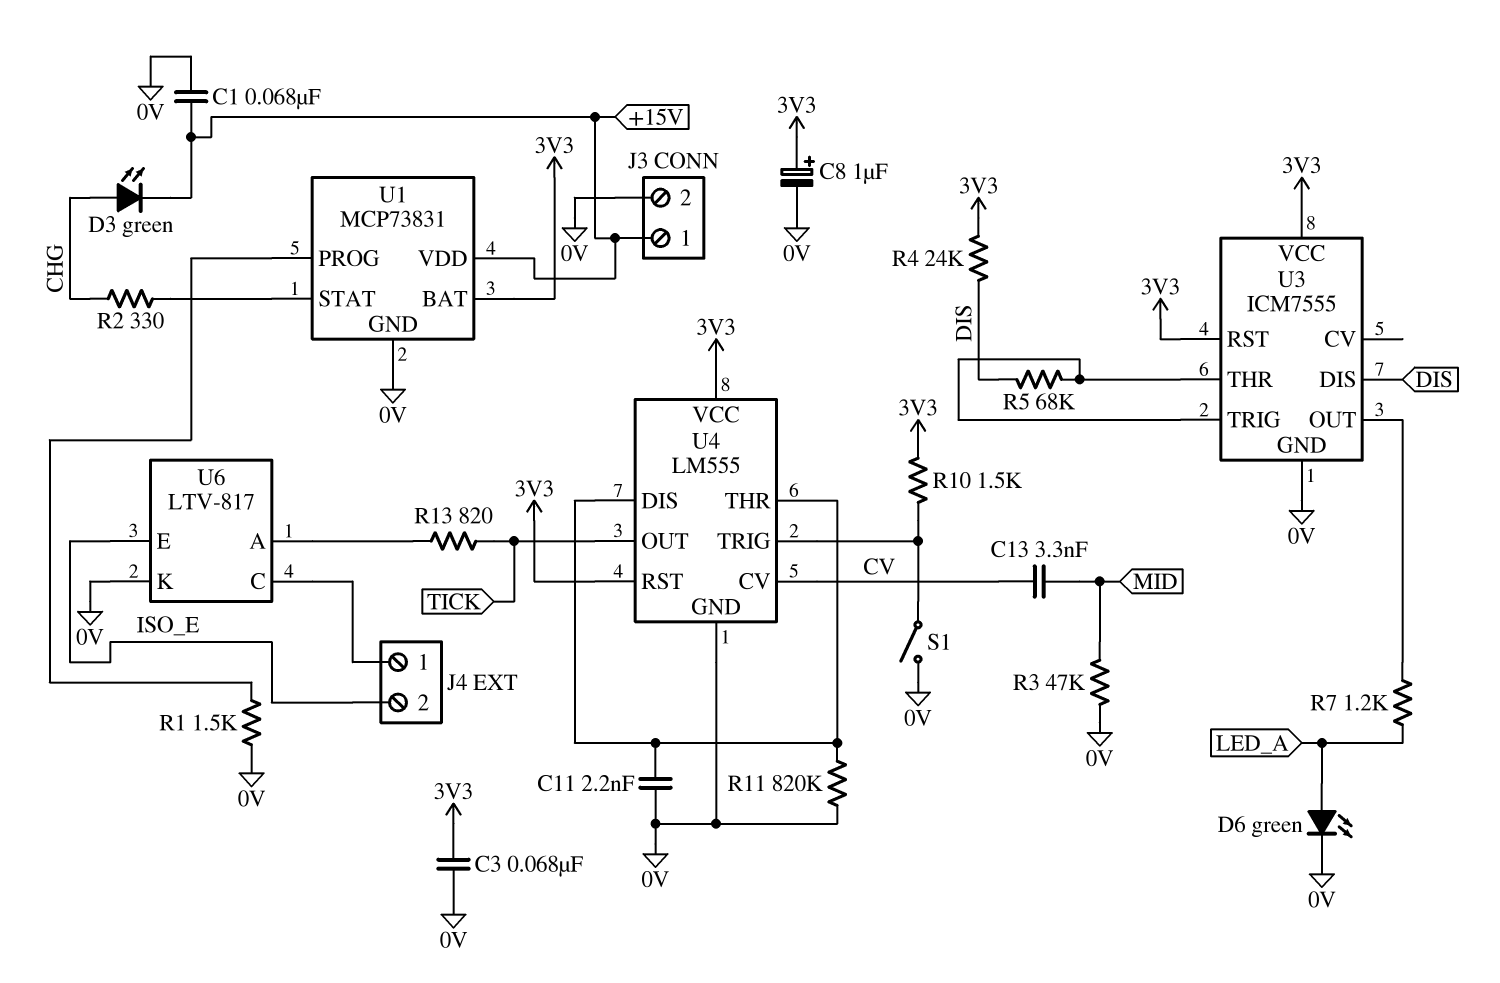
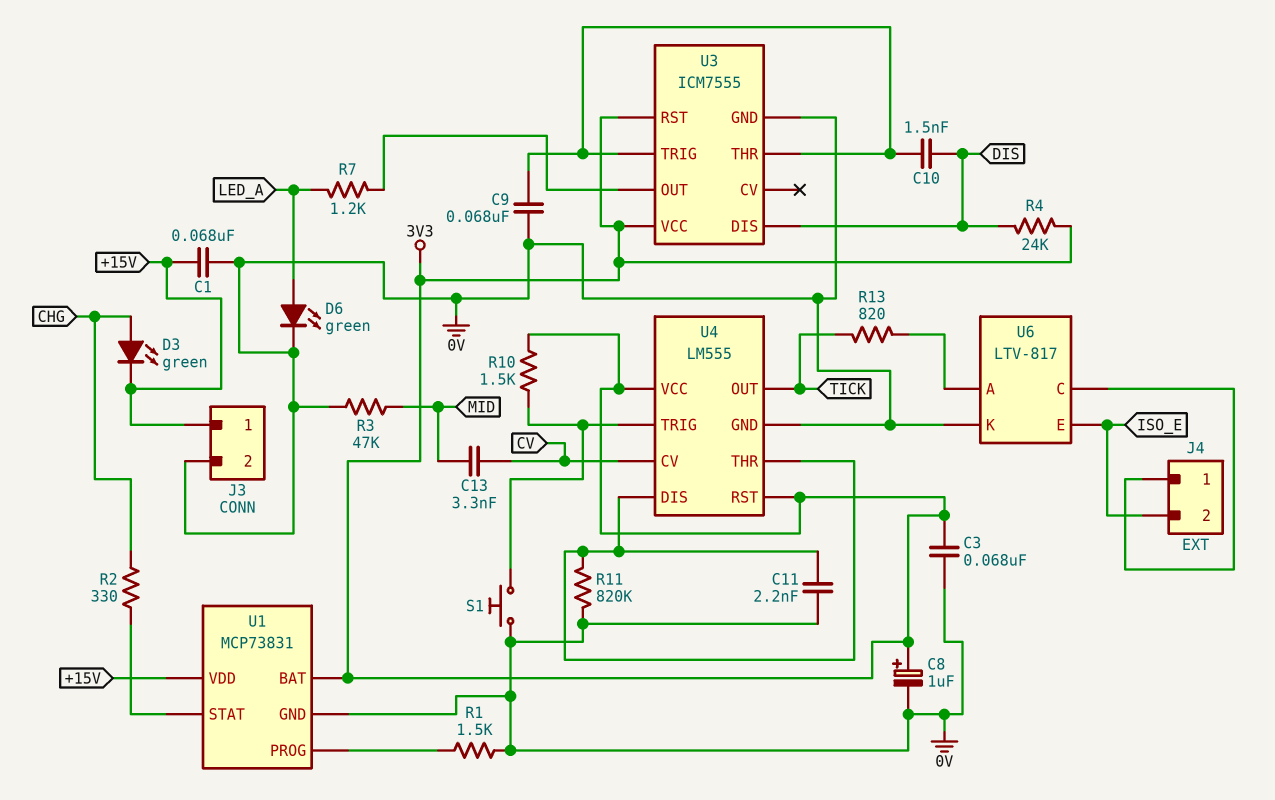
C9: none -> 68nF (0V, U3/THR)
C10: none -> 1.5nF (DIS, U3/THR)
R5: 68k (DIS, U3/THR) -> none
S1: switch (0V, U4/TRIG) -> button (0V, U4/TRIG)

